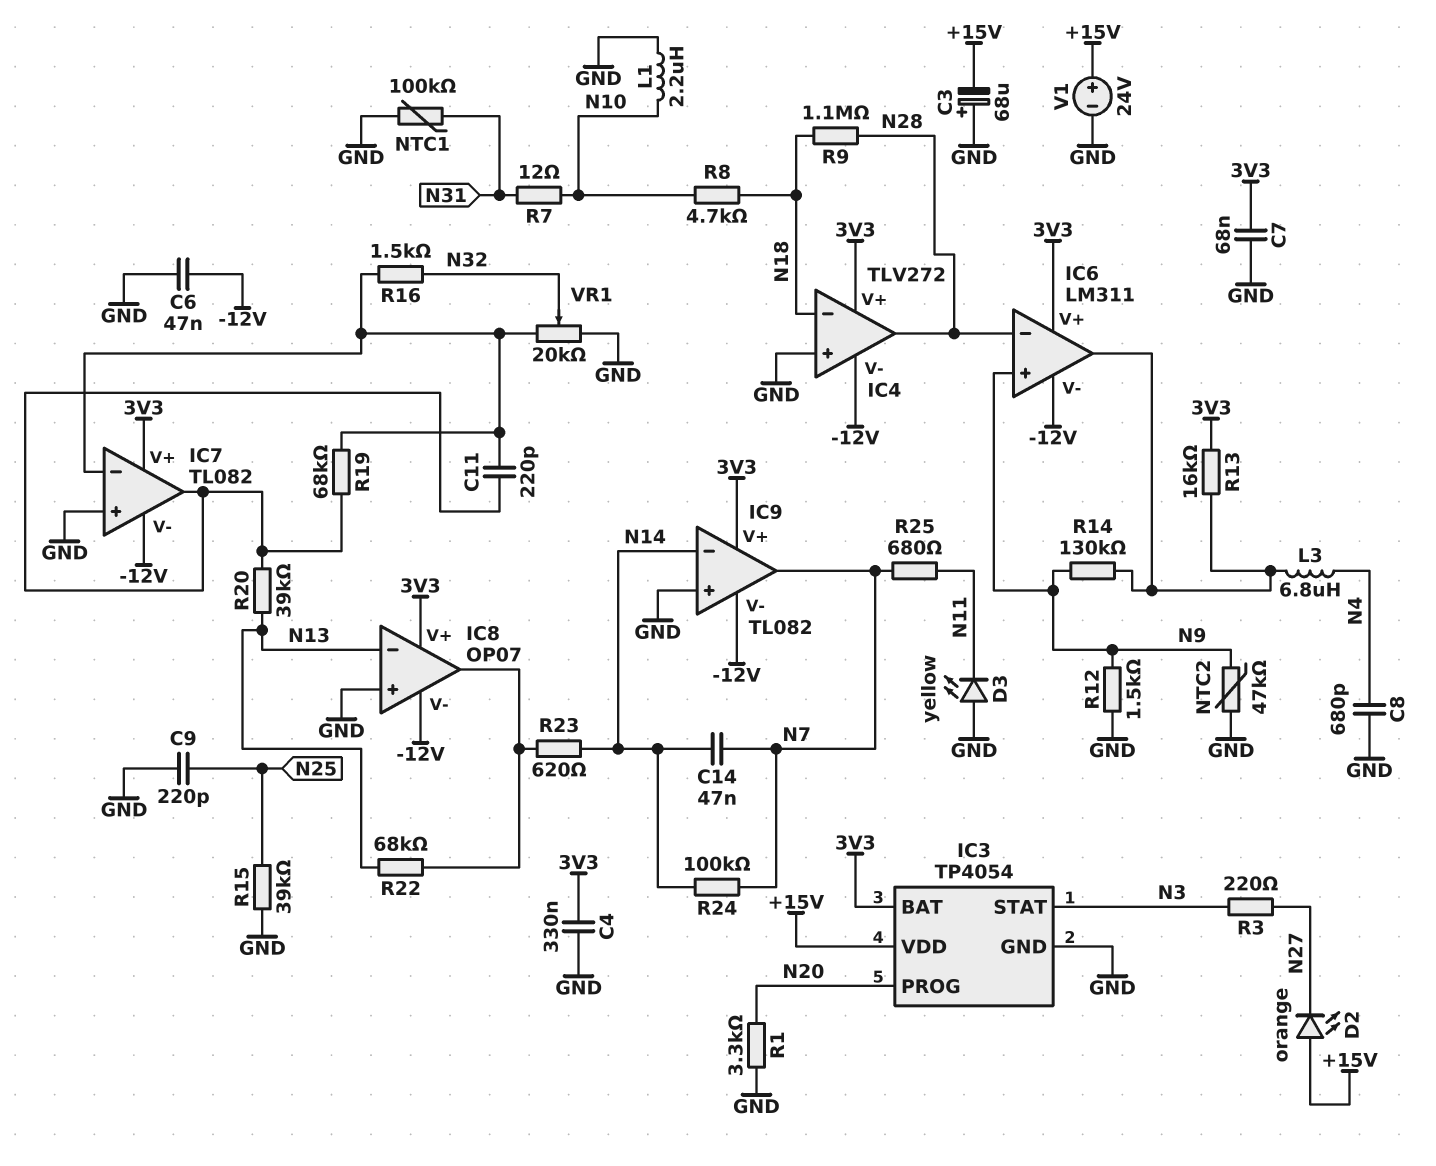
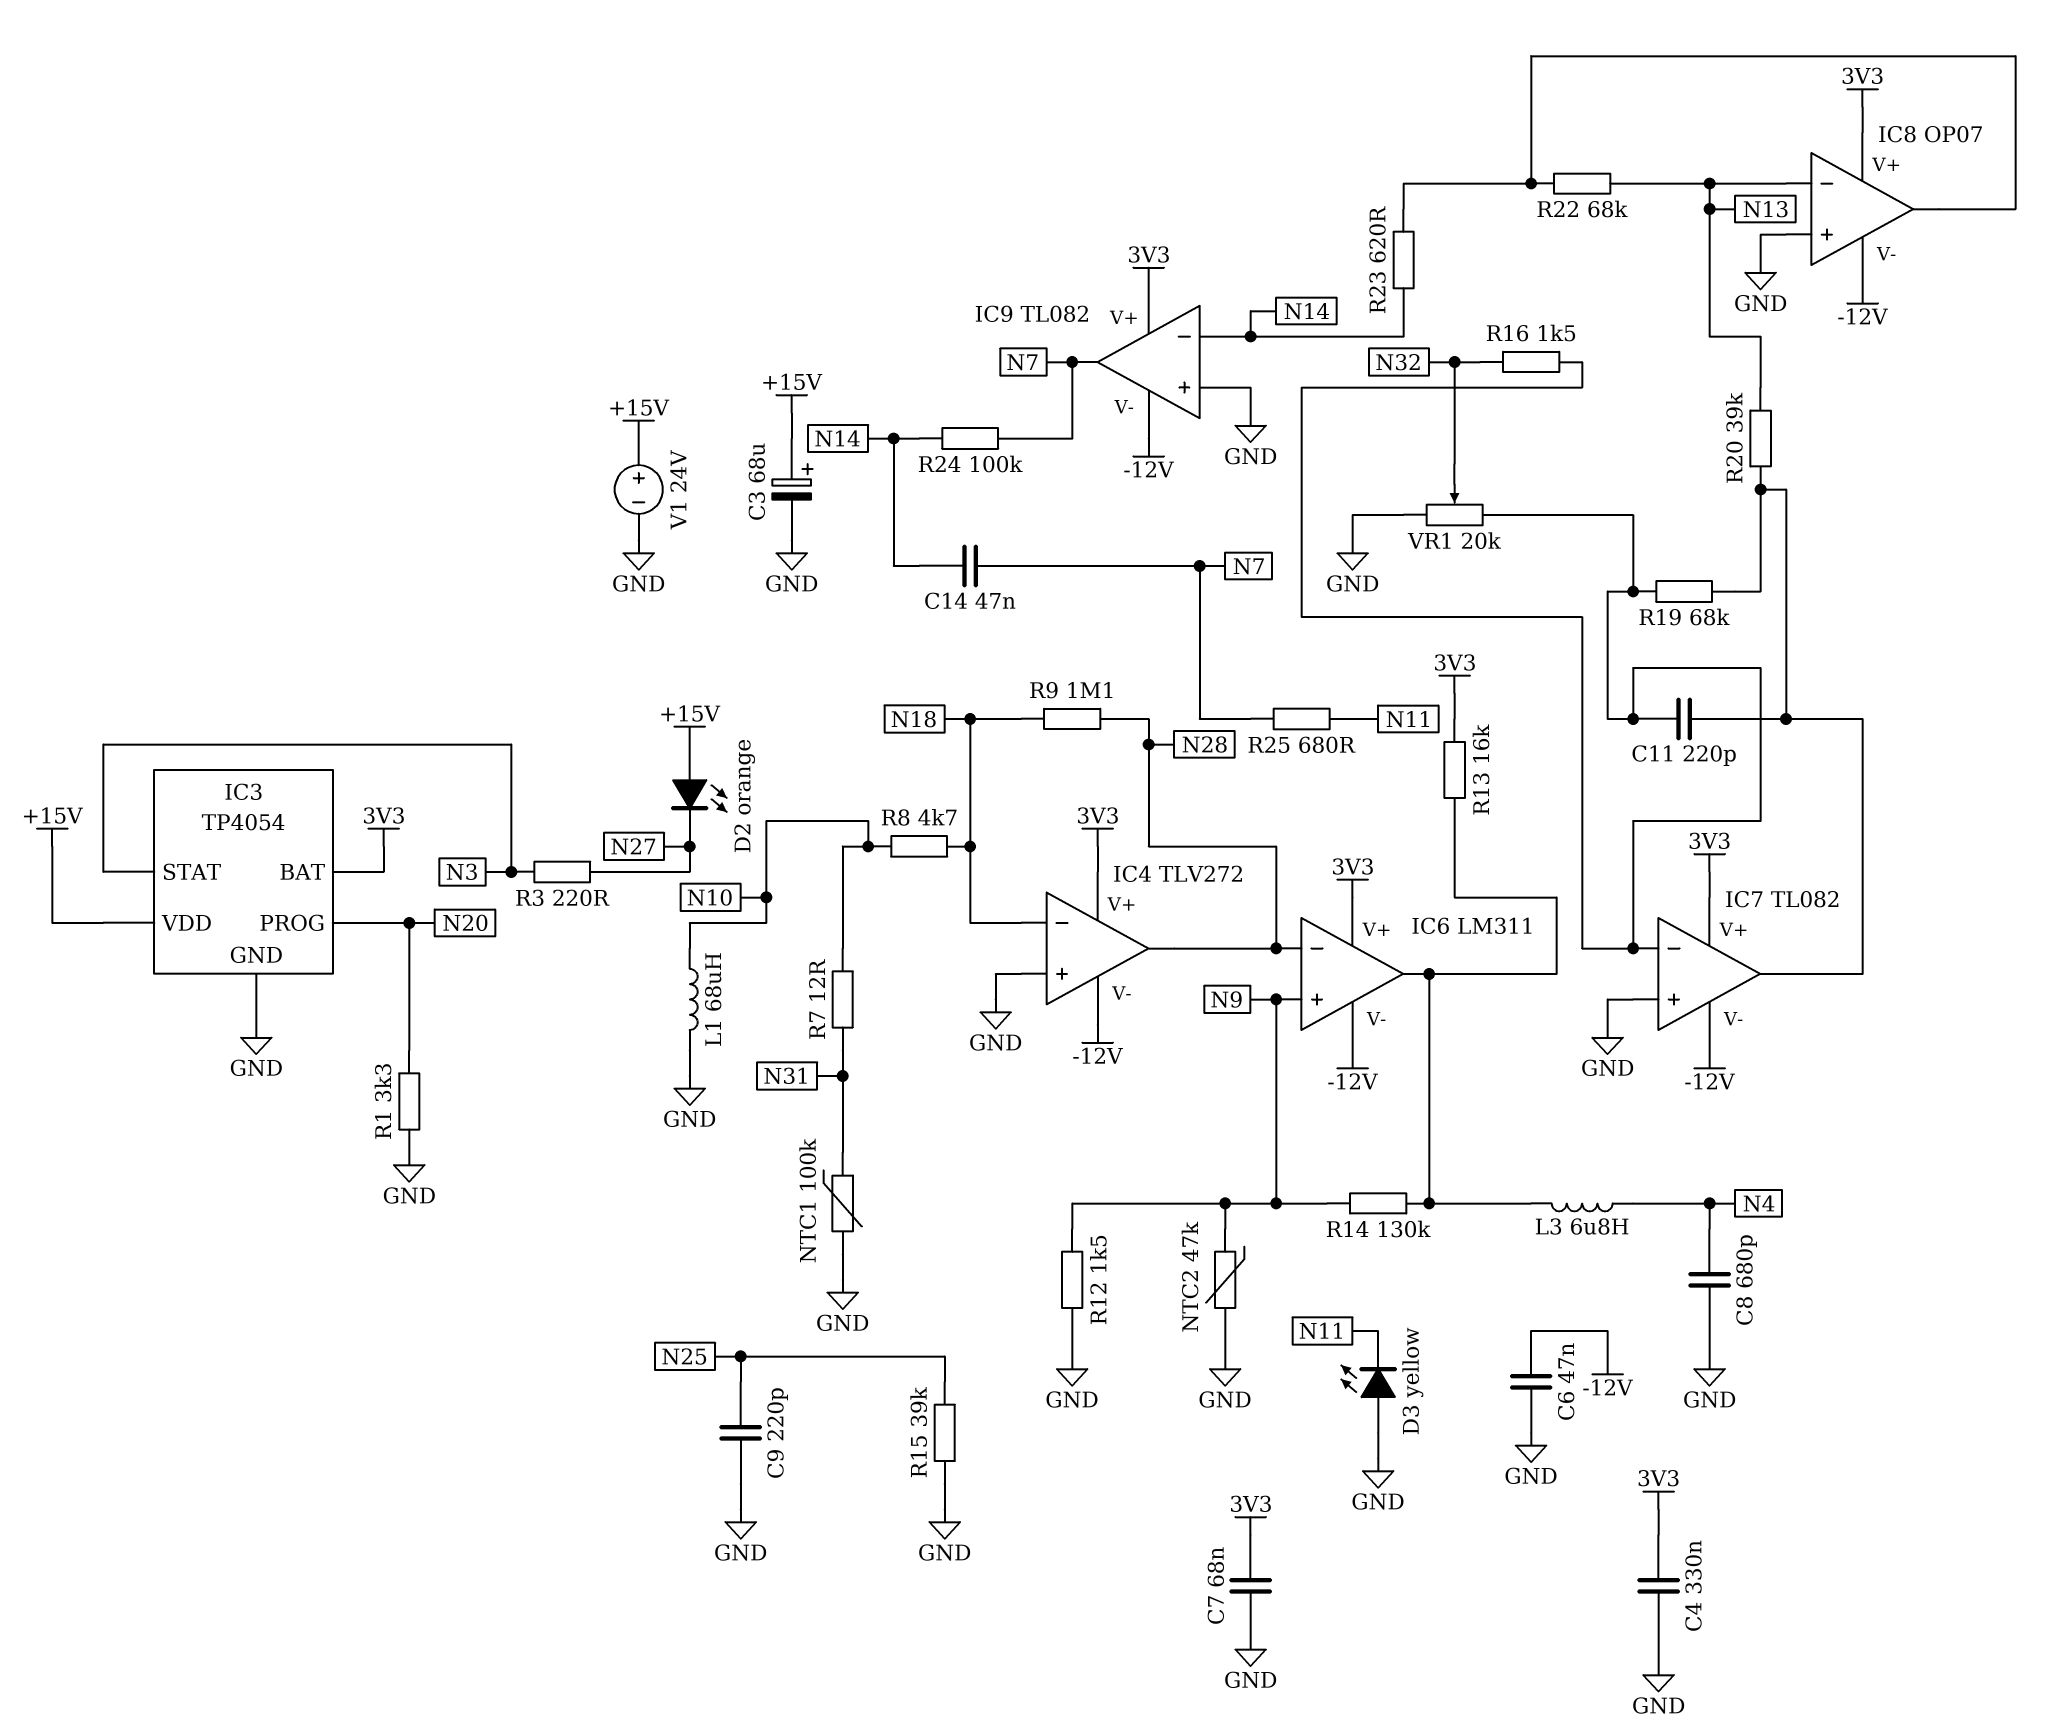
C3: 68uF (plus GND, minus +15V) -> 68uF (plus +15V, minus GND)
L1: 2.2uH (GND, N10) -> 68uH (GND, N10)

